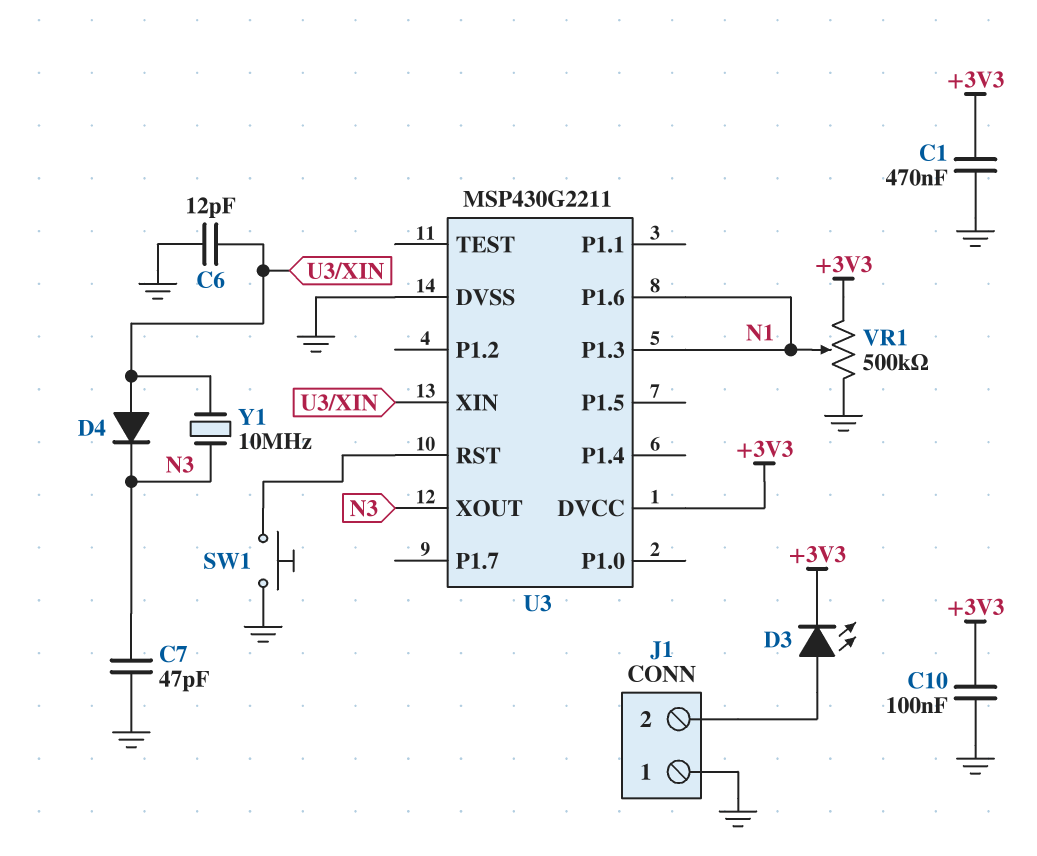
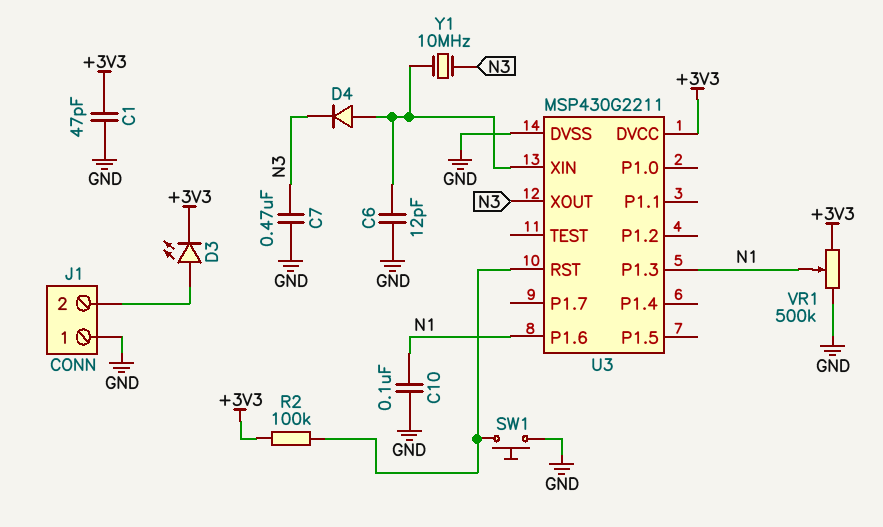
C1: 470nF (+3V3, GND) -> 47pF (+3V3, GND)
C7: 47pF (GND, N3) -> 470nF (GND, N3)
C10: 100nF (+3V3, GND) -> 100nF (GND, N1)
R2: none -> 100k (+3V3, U3/RST)

